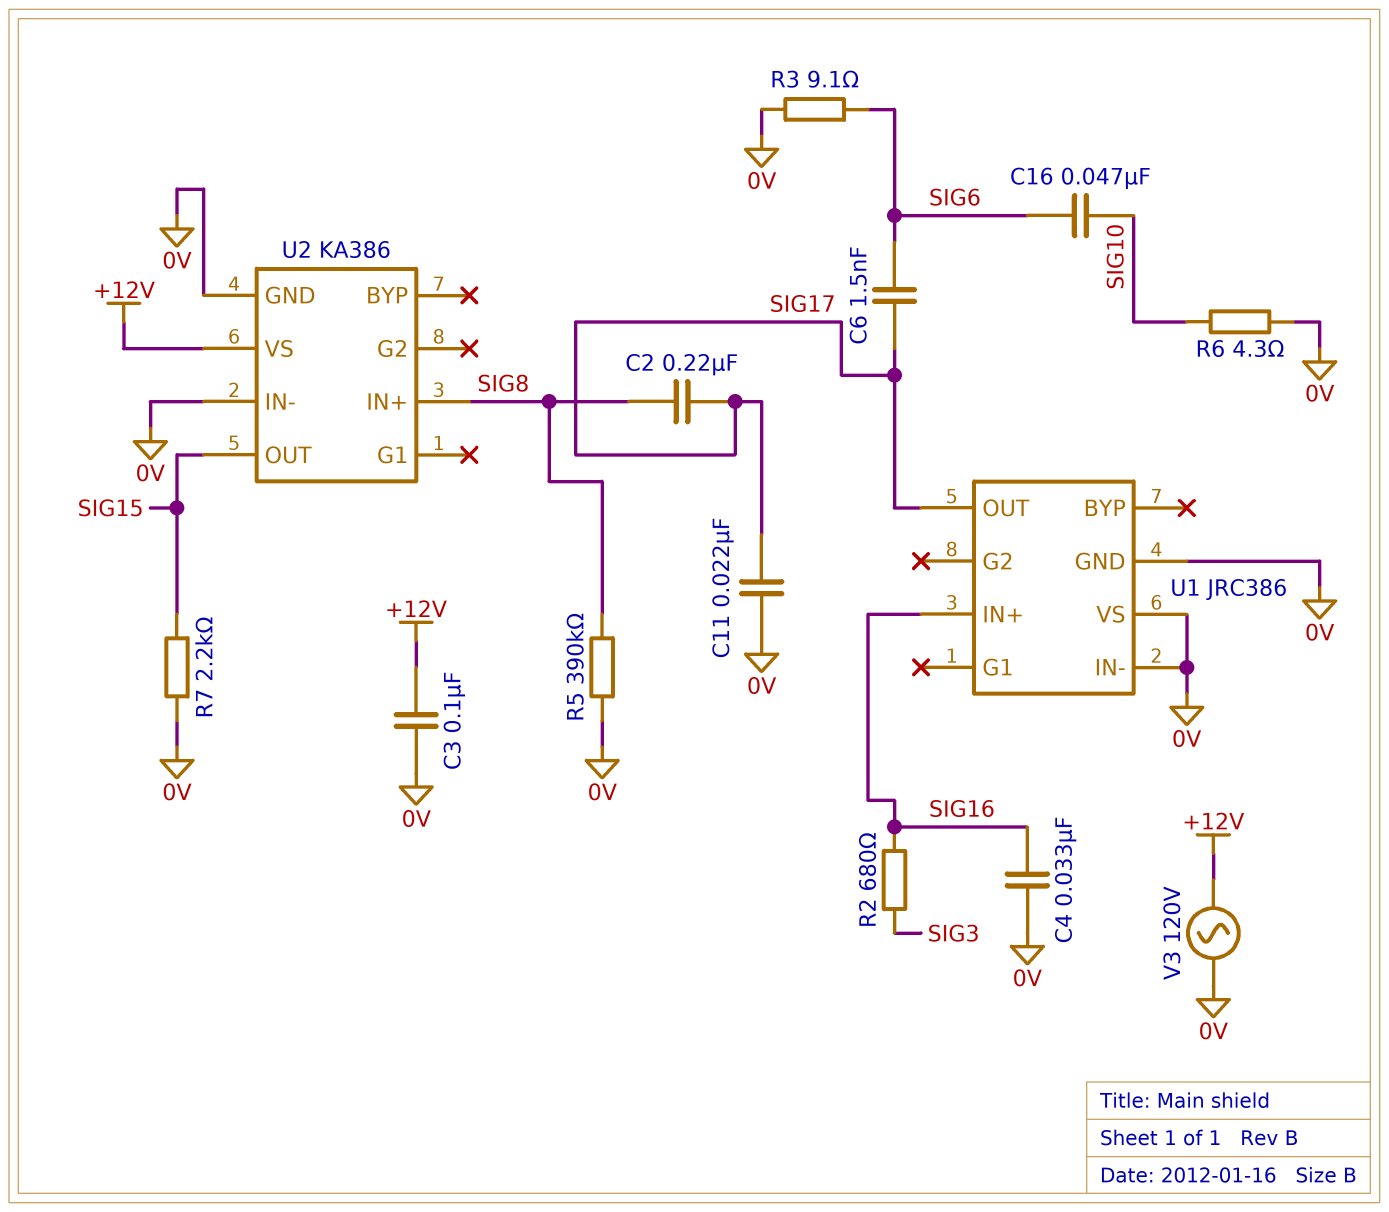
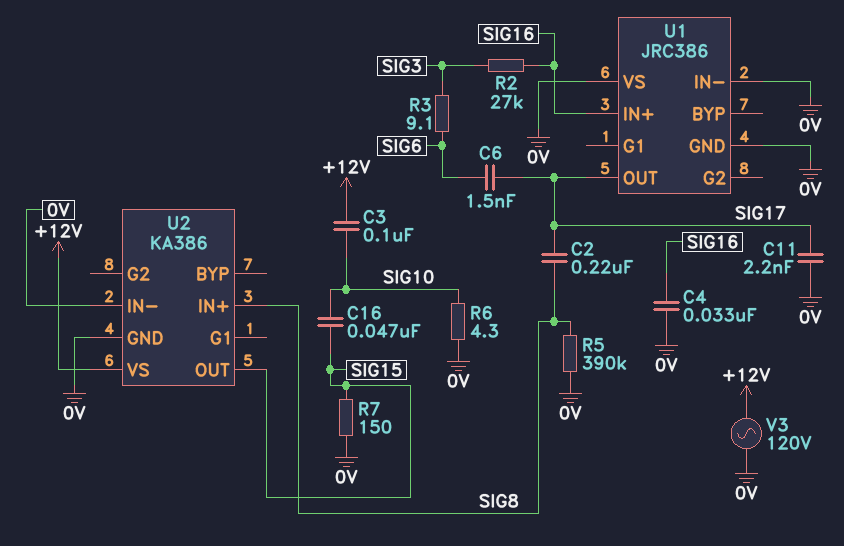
C3: 100nF (+12V, 0V) -> 100nF (+12V, SIG10)
C11: 22nF (0V, SIG17) -> 2.2nF (0V, SIG17)
C16: 47nF (SIG6, SIG10) -> 47nF (SIG10, SIG15)
R2: 680 (SIG3, SIG16) -> 27k (SIG3, SIG16)
R3: 9.1 (0V, SIG6) -> 9.1 (SIG3, SIG6)
R7: 2.2k (0V, SIG15) -> 150 (0V, SIG15)

